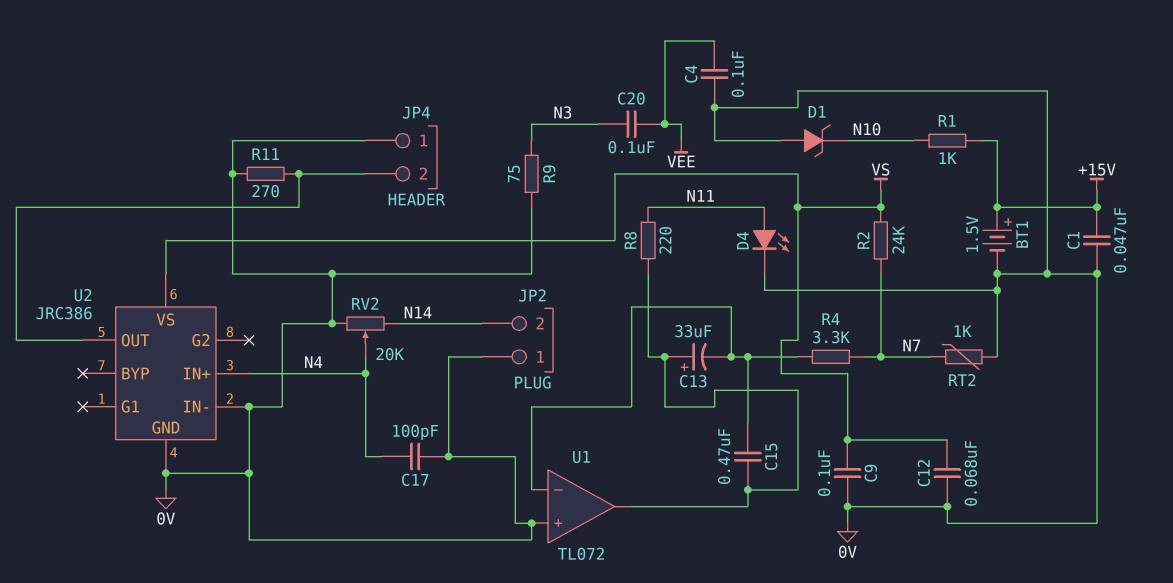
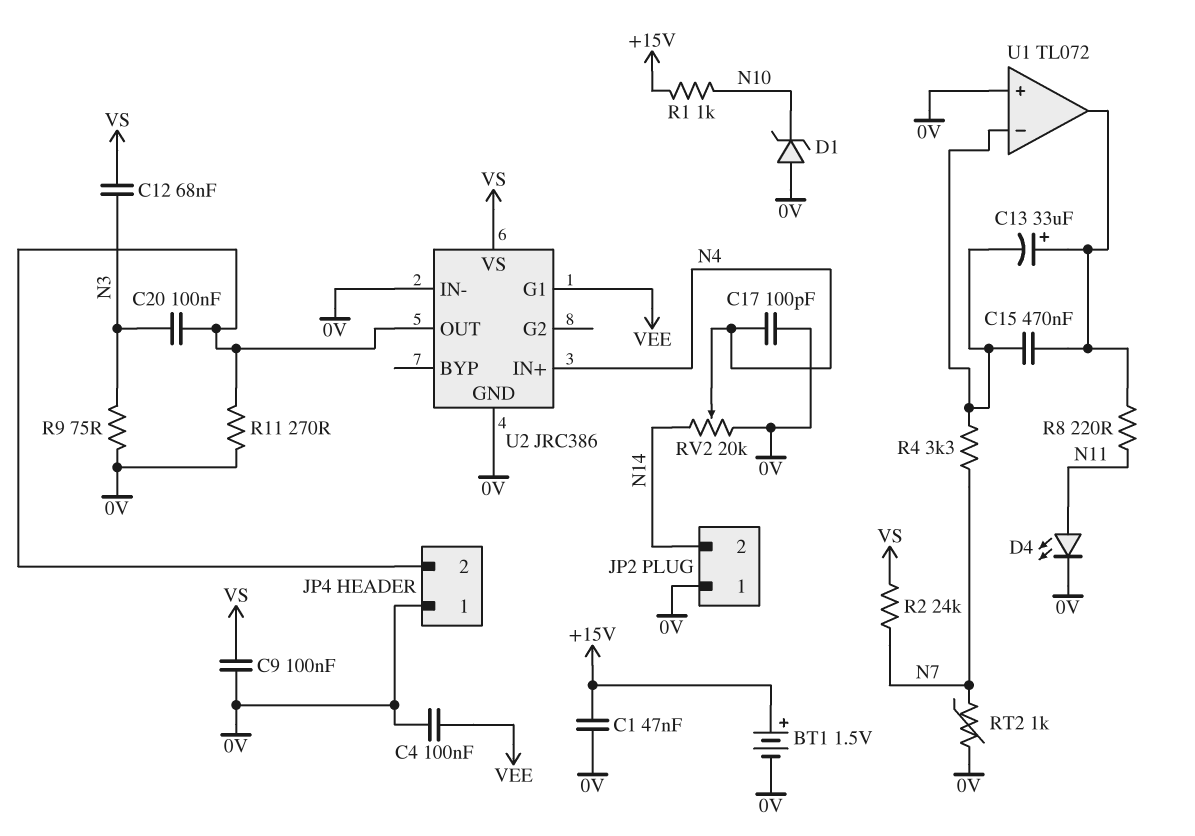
C12: 68nF (0V, VS) -> 68nF (N3, VS)
C20: 100nF (N3, VEE) -> 100nF (JP4/2, N3)
U2 pin G1: none -> VEE

